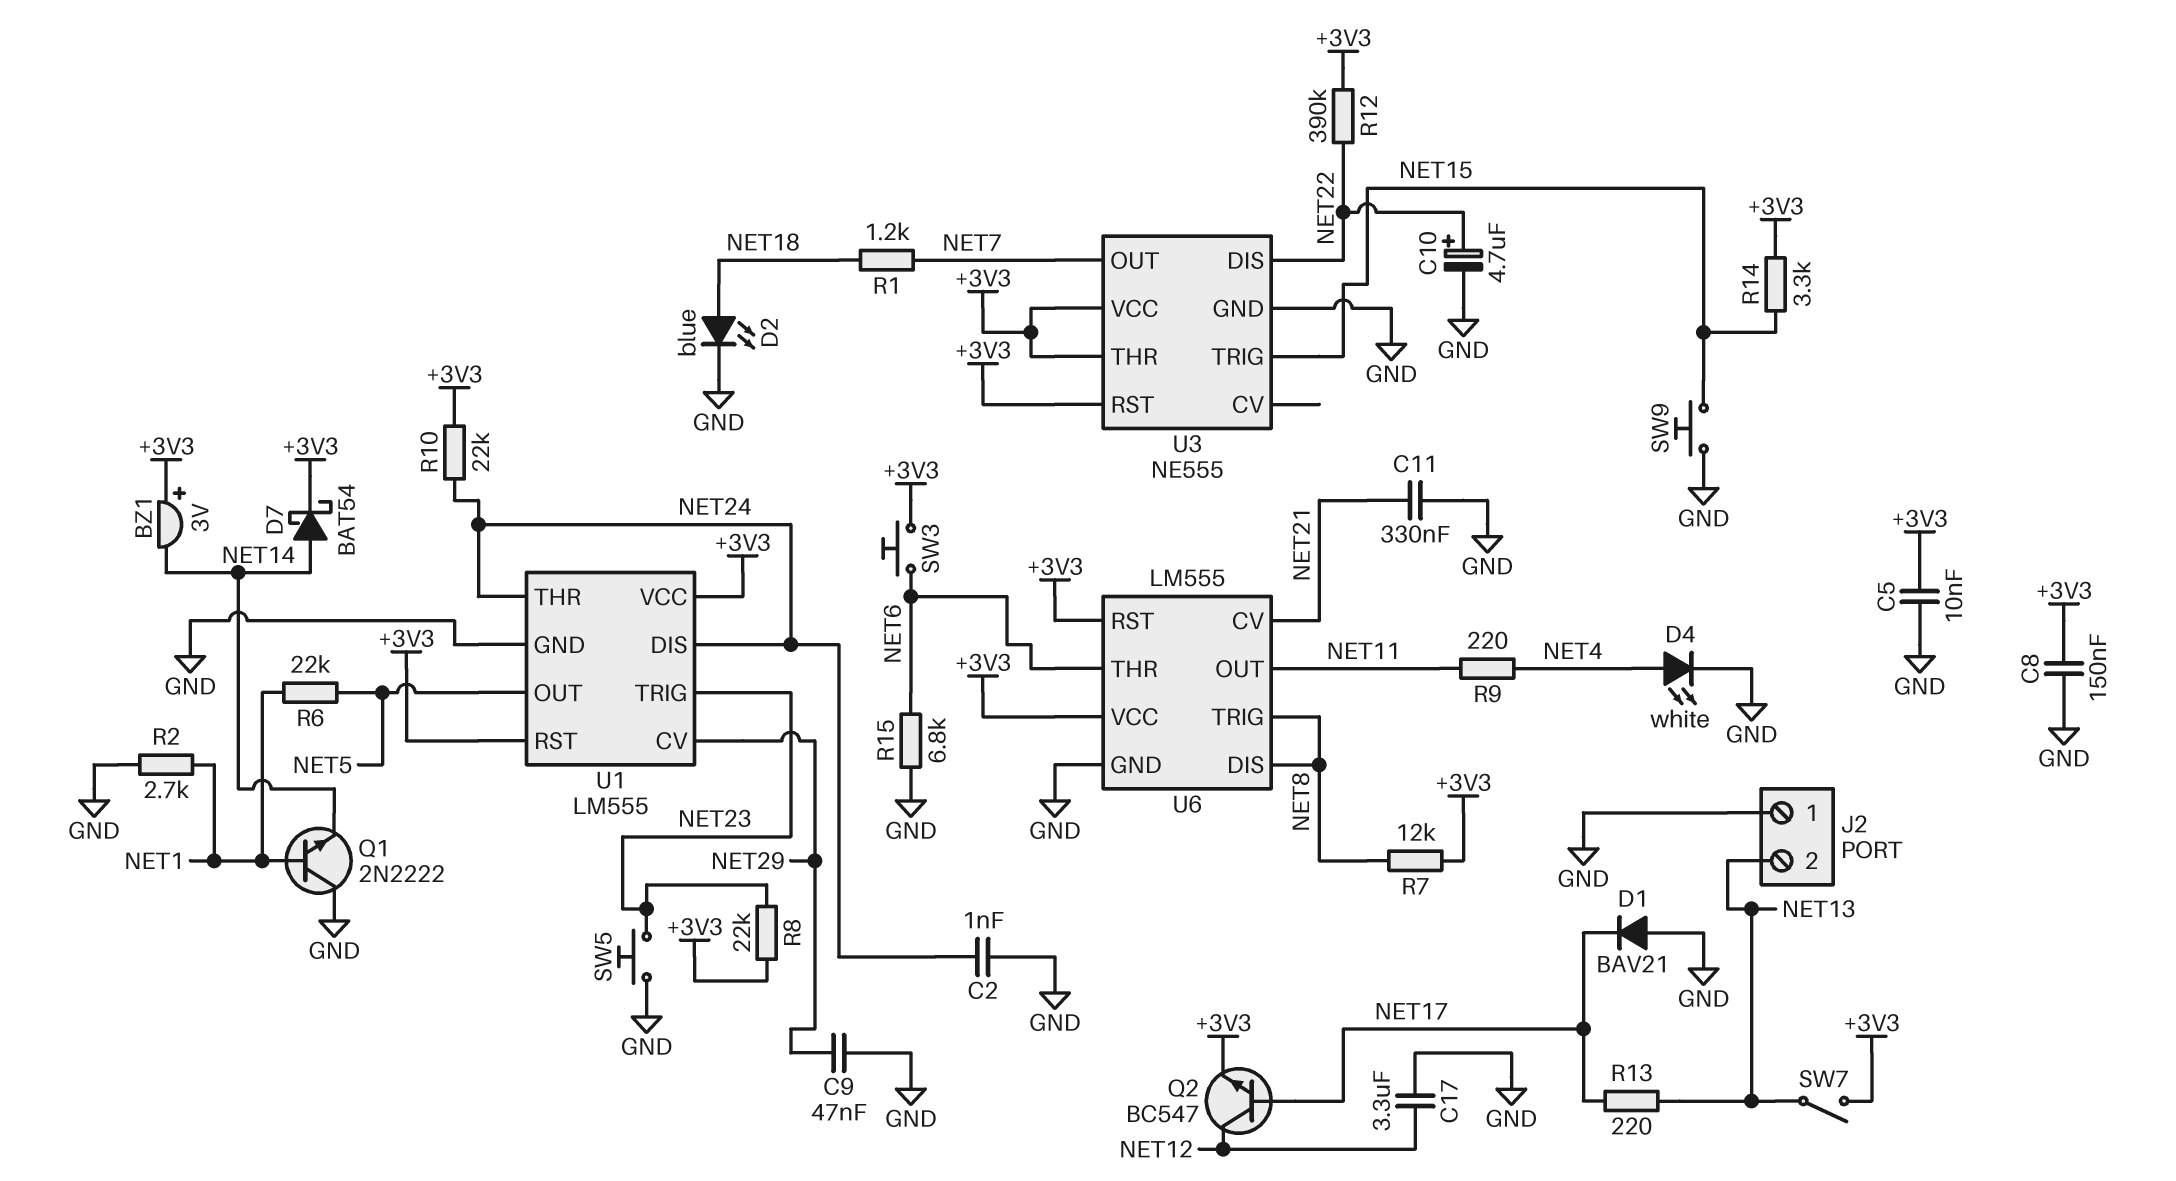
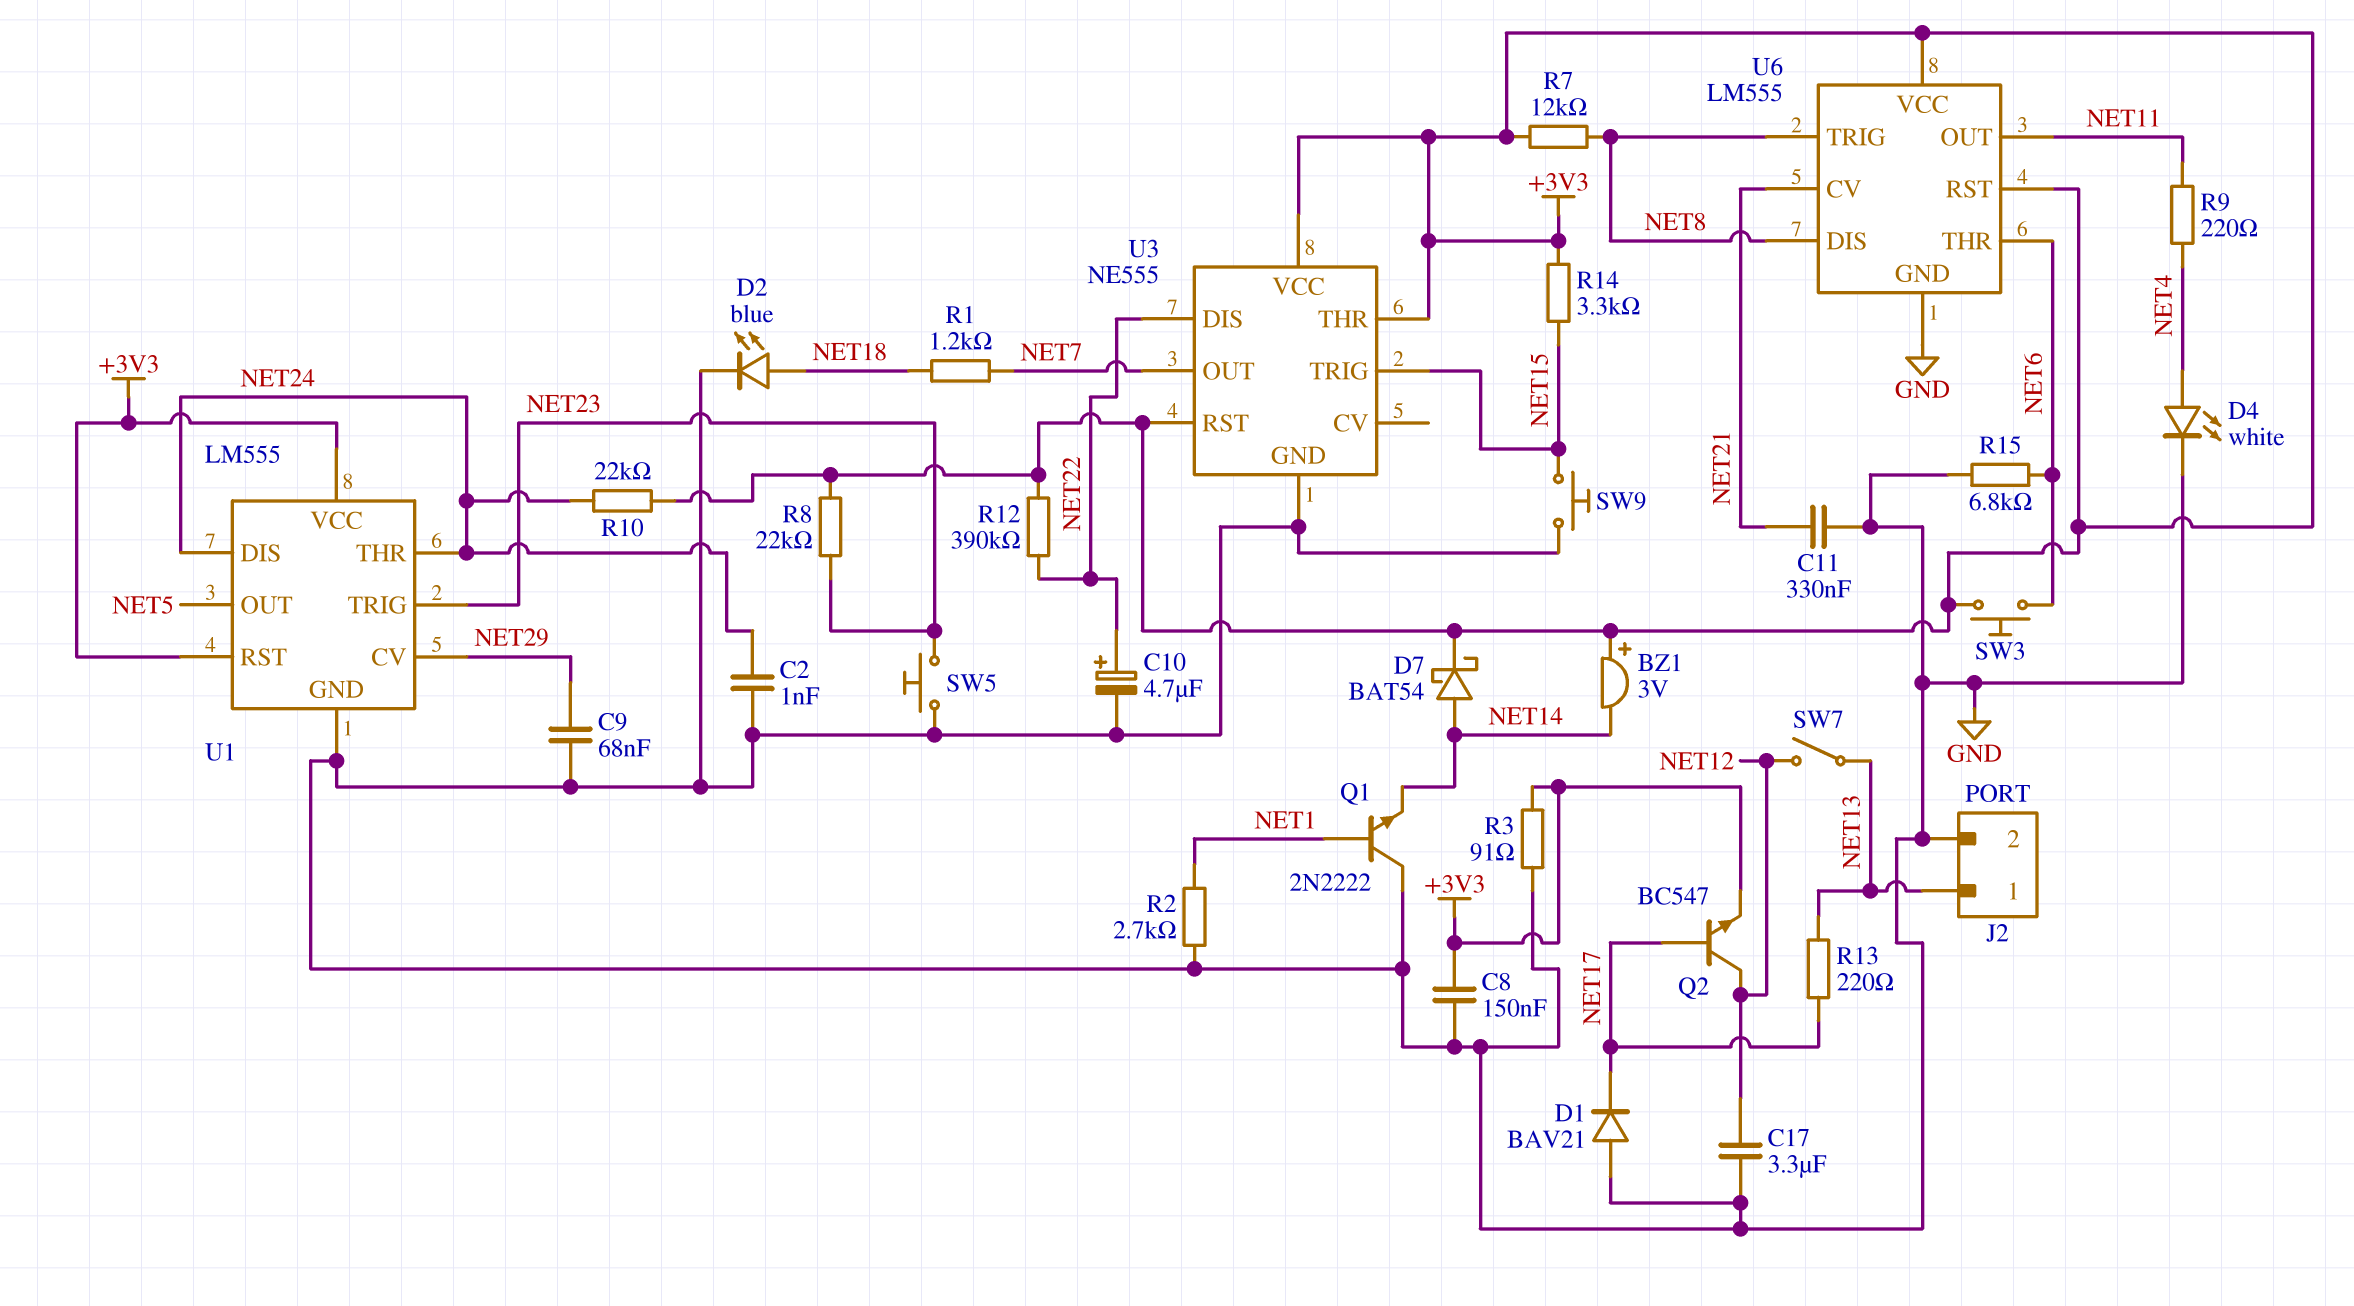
C5: 10nF (+3V3, GND) -> none
C9: 47nF (GND, NET29) -> 68nF (GND, NET29)
J2 pin 1: GND -> NET13
J2 pin 2: NET13 -> GND
R3: none -> 91 (+3V3, GND)
R6: 22k (NET1, NET5) -> none
SW7: switch (+3V3, NET13) -> switch (NET12, NET13)

